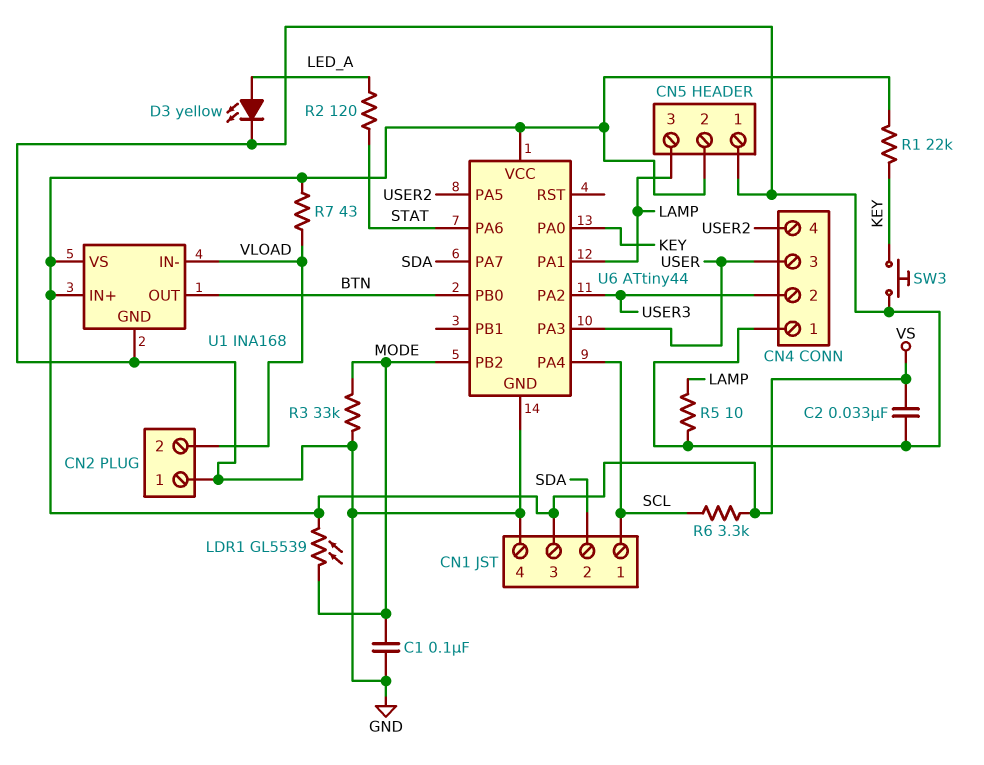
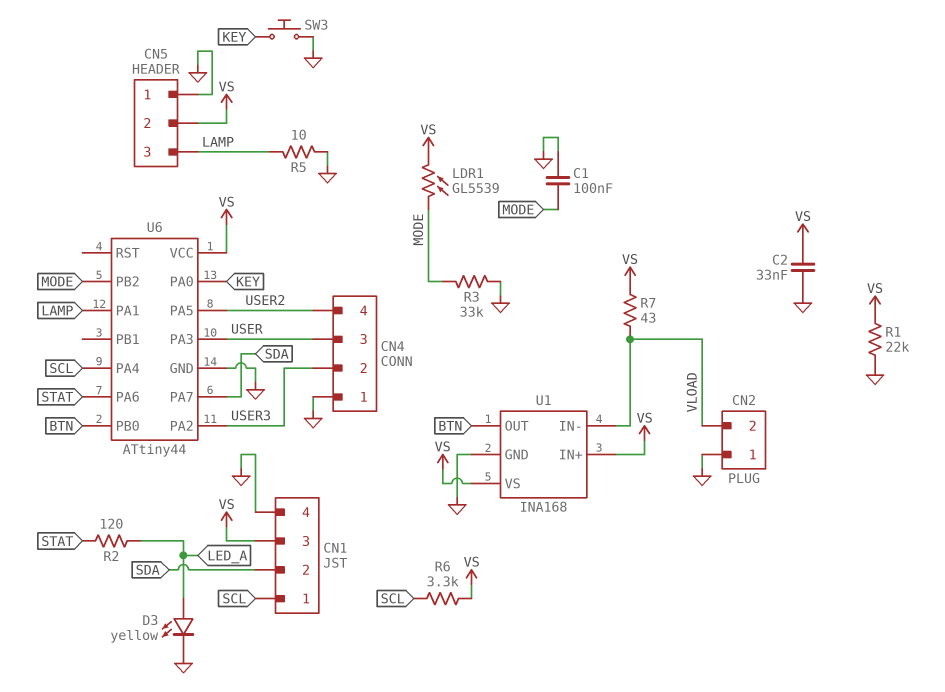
R1: 22k (KEY, VS) -> 22k (GND, VS)

